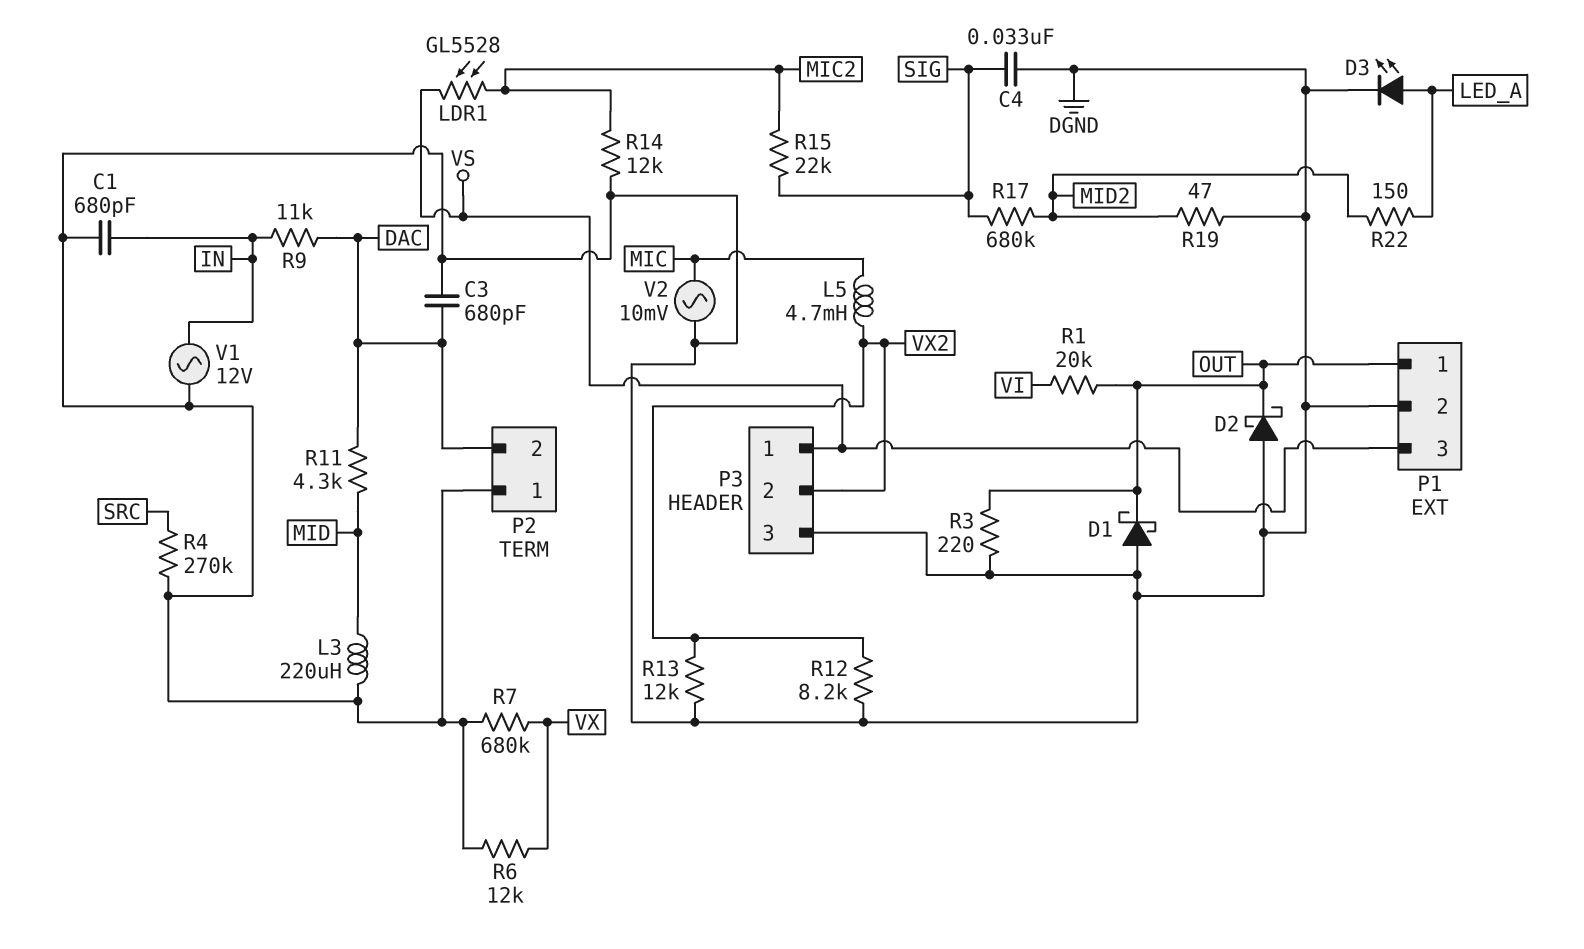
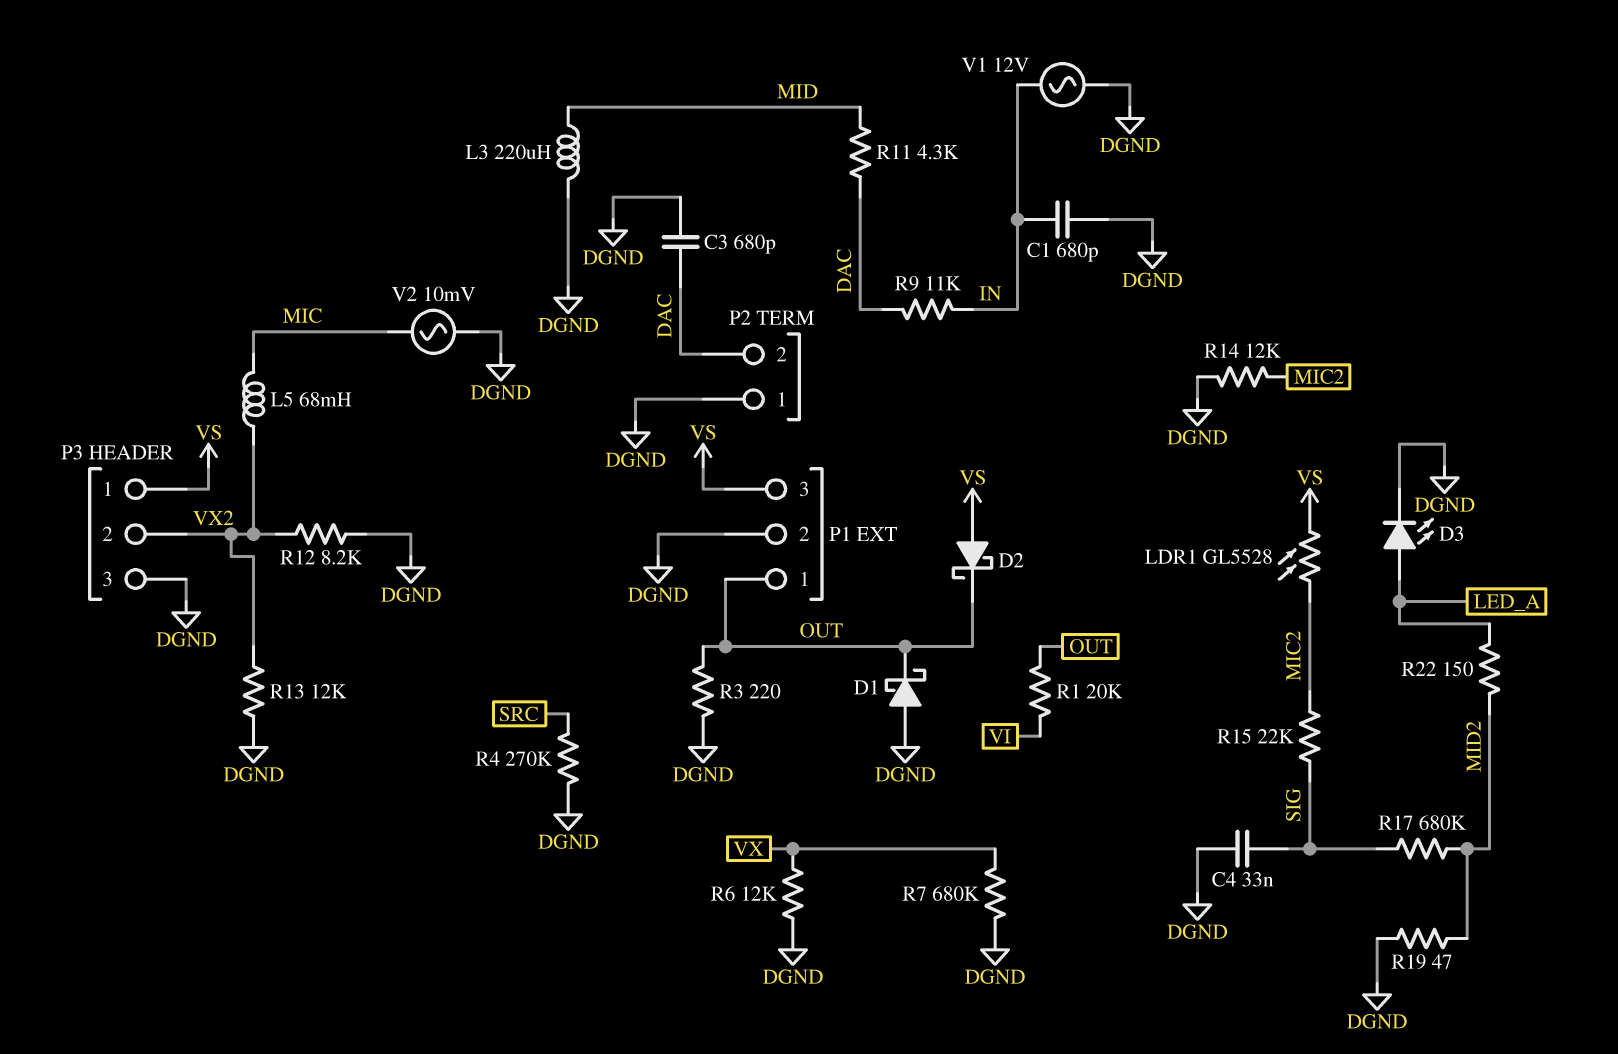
D2: schottky (A DGND, K OUT) -> schottky (A VS, K OUT)
L5: 4.7mH (MIC, VX2) -> 68mH (MIC, VX2)

